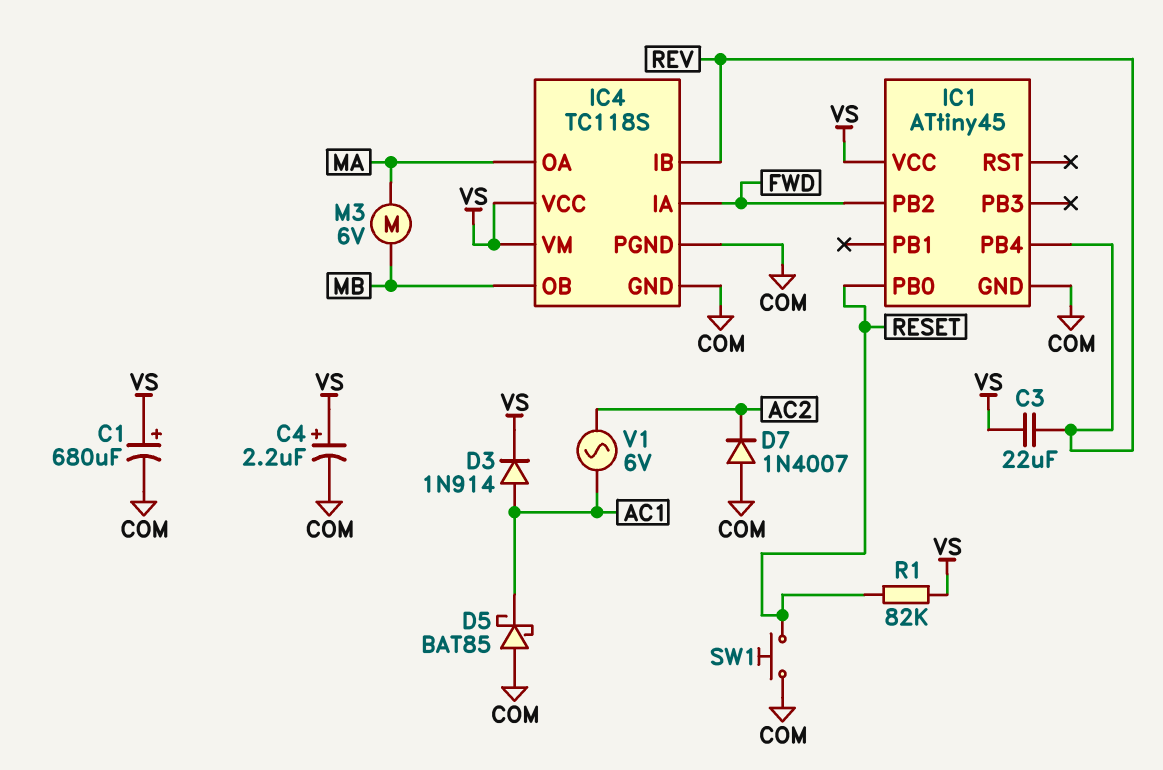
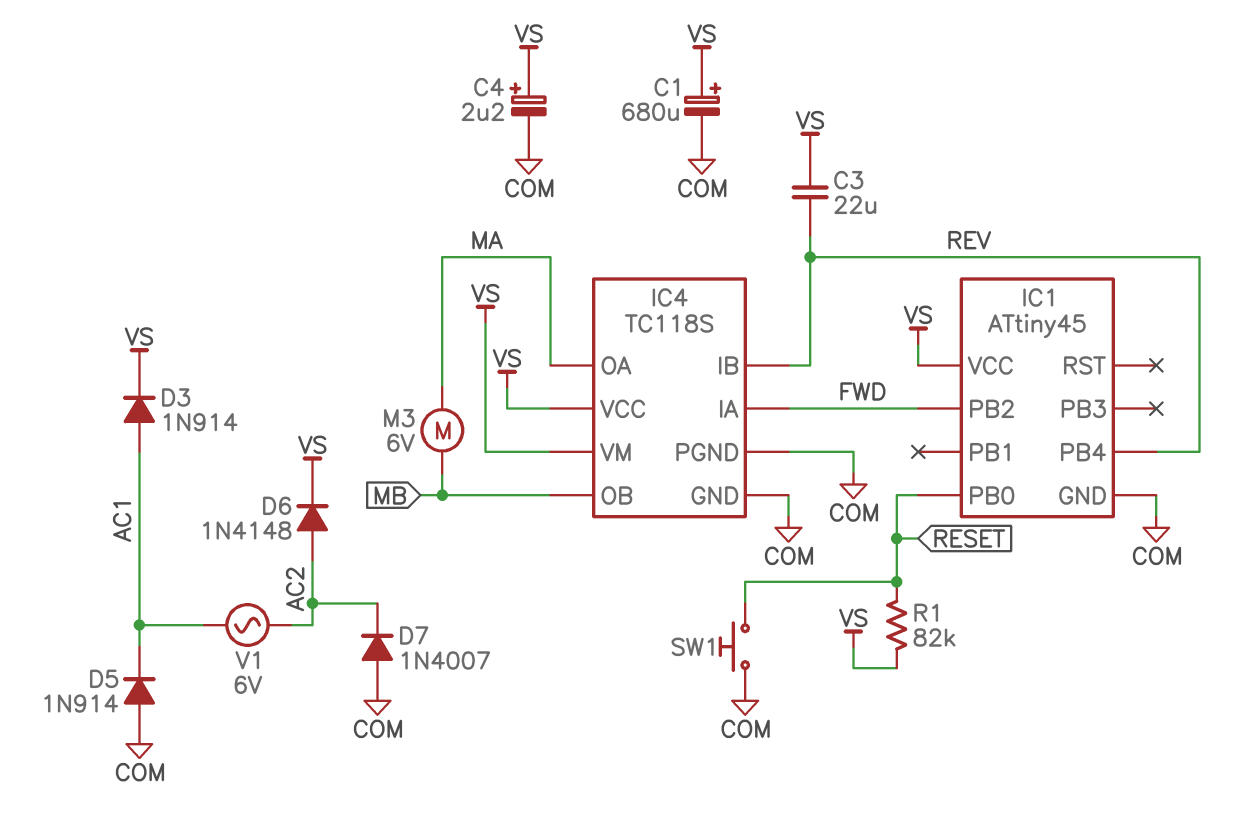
D5: schottky BAT85 (A COM, K AC1) -> diode 1N914 (A COM, K AC1)
D6: none -> diode 1N4148 (A AC2, K VS)

